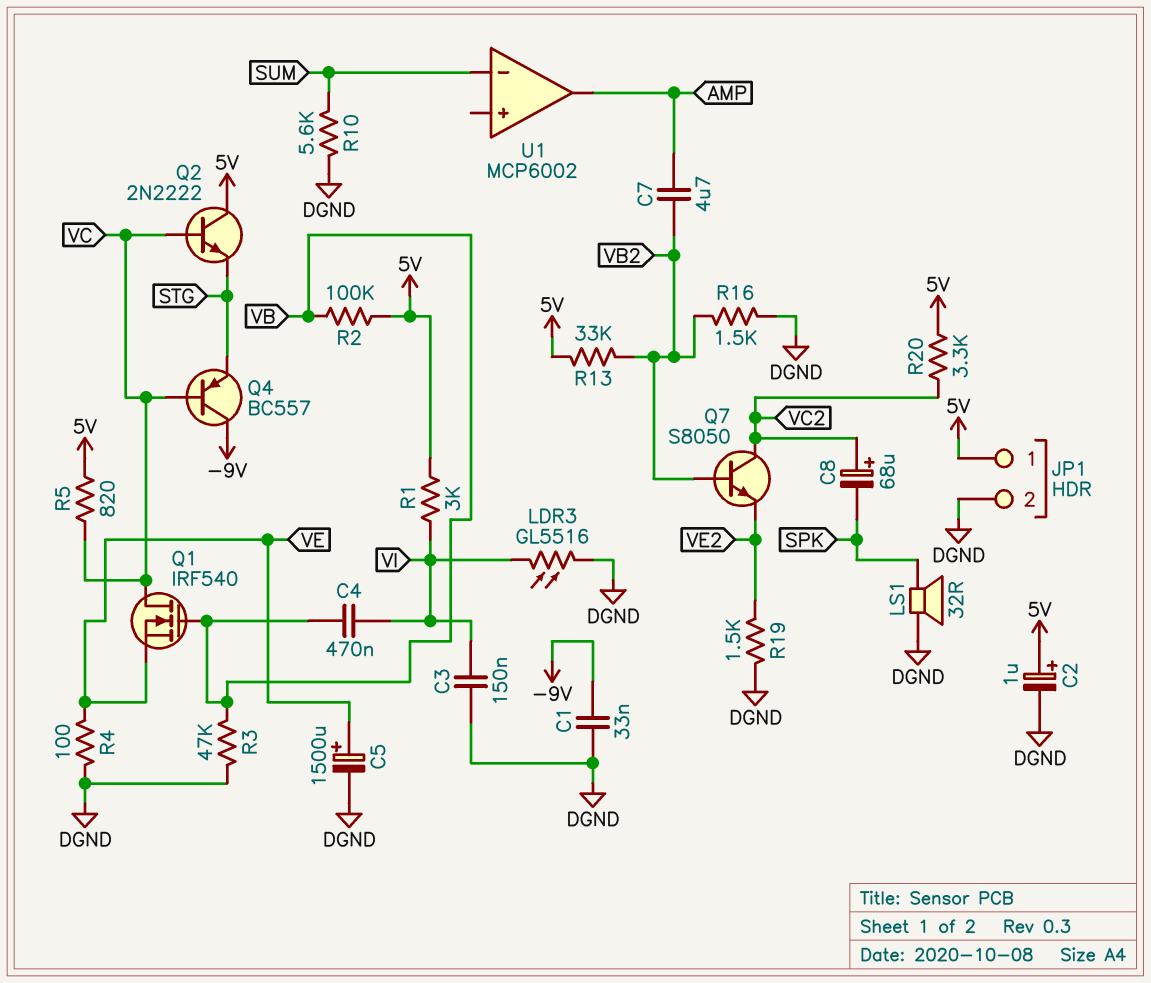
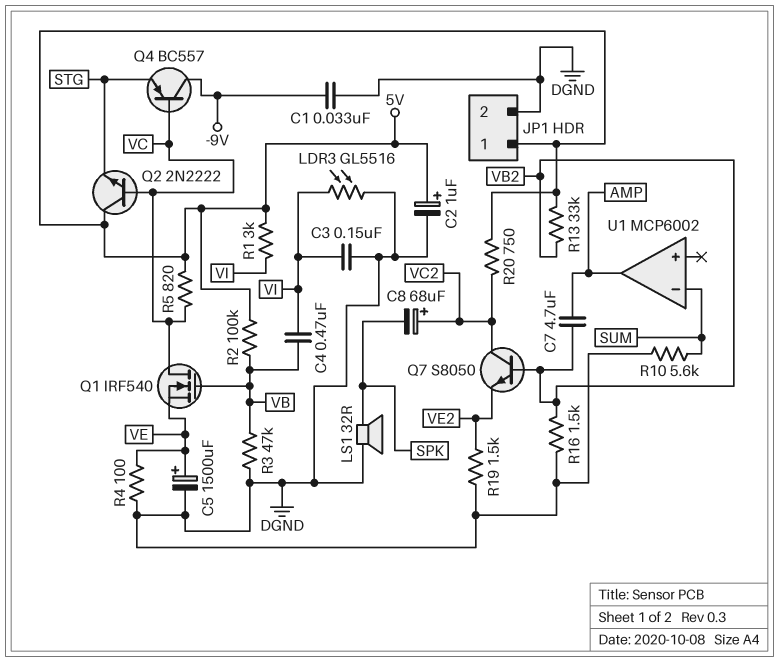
R20: 3.3k (5V, VC2) -> 750 (5V, VC2)

